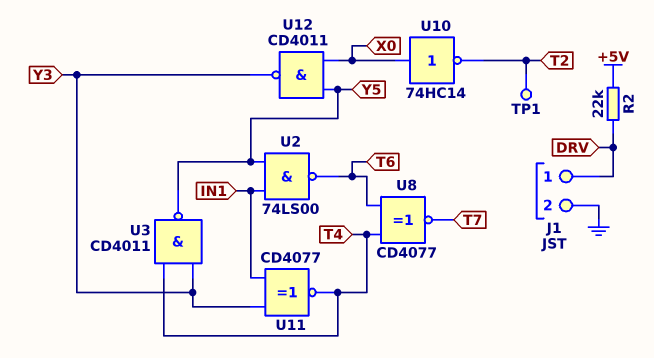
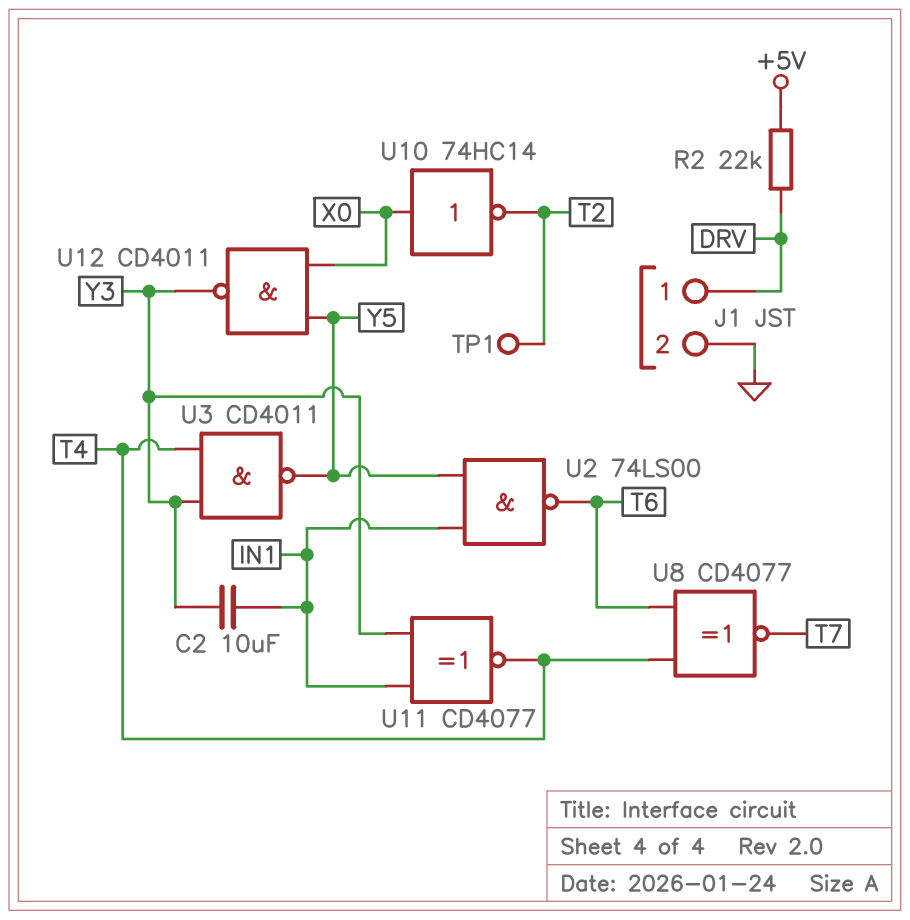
C2: none -> 10uF (IN1, Y3)

